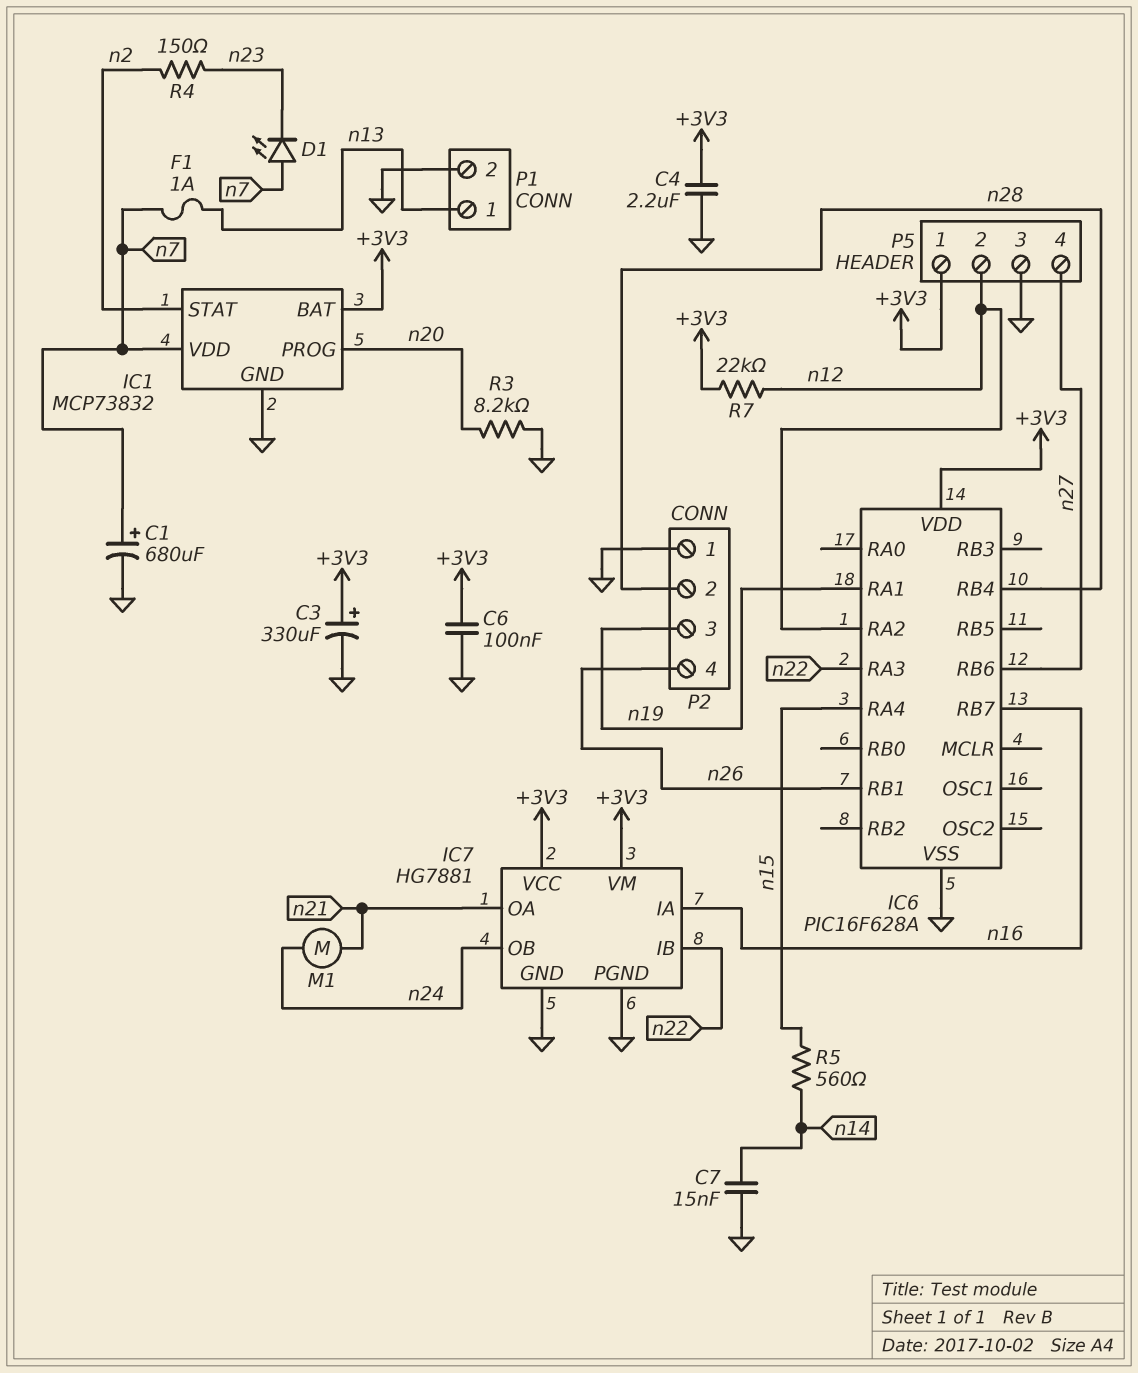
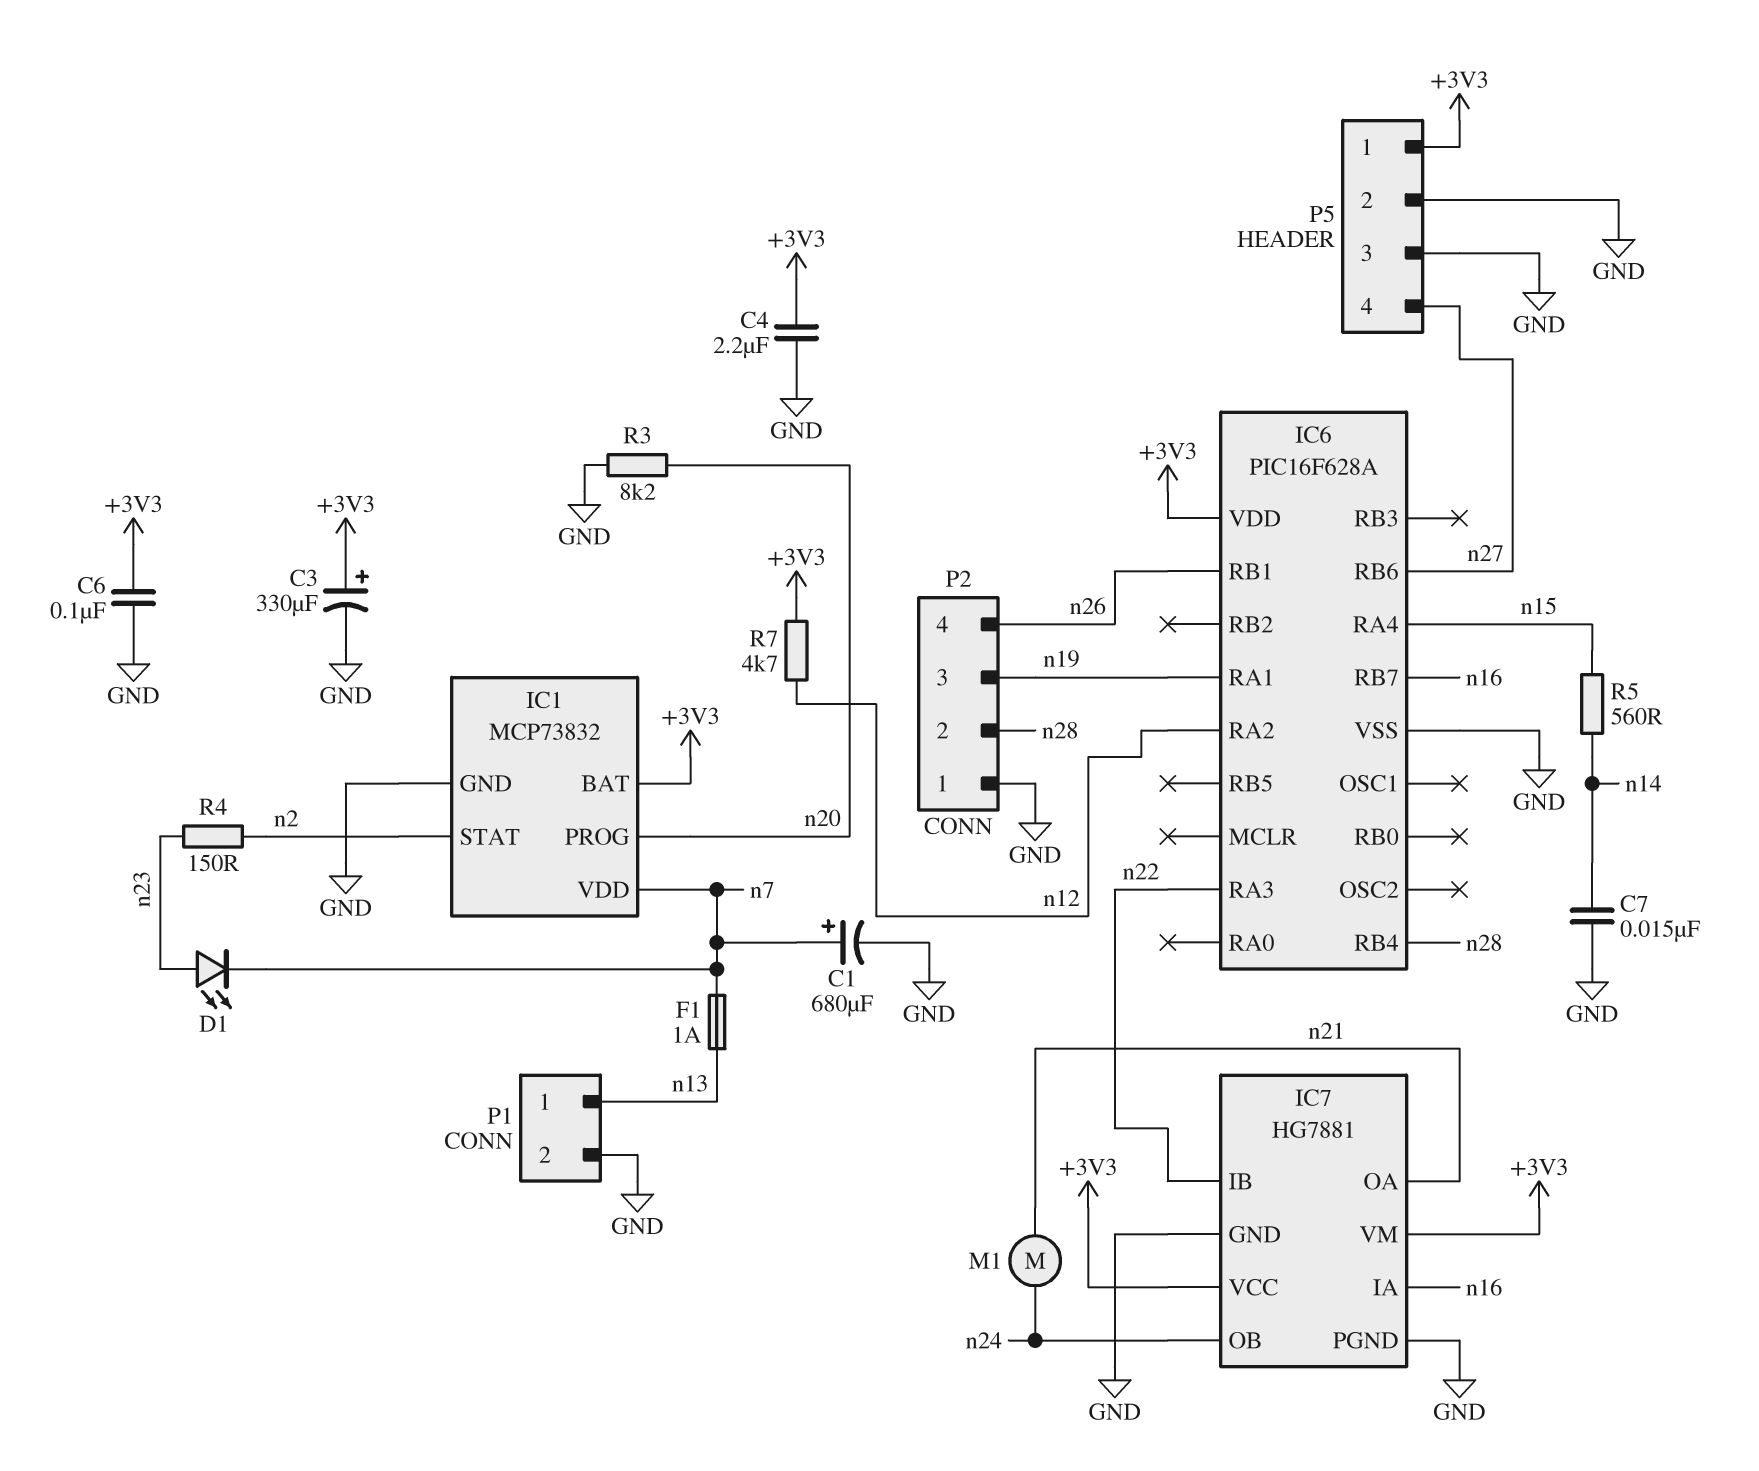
D1: LED (A n7, K n23) -> LED (A n23, K n7)
P5 pin 2: n12 -> GND
R7: 22k (+3V3, n12) -> 4.7k (+3V3, n12)

